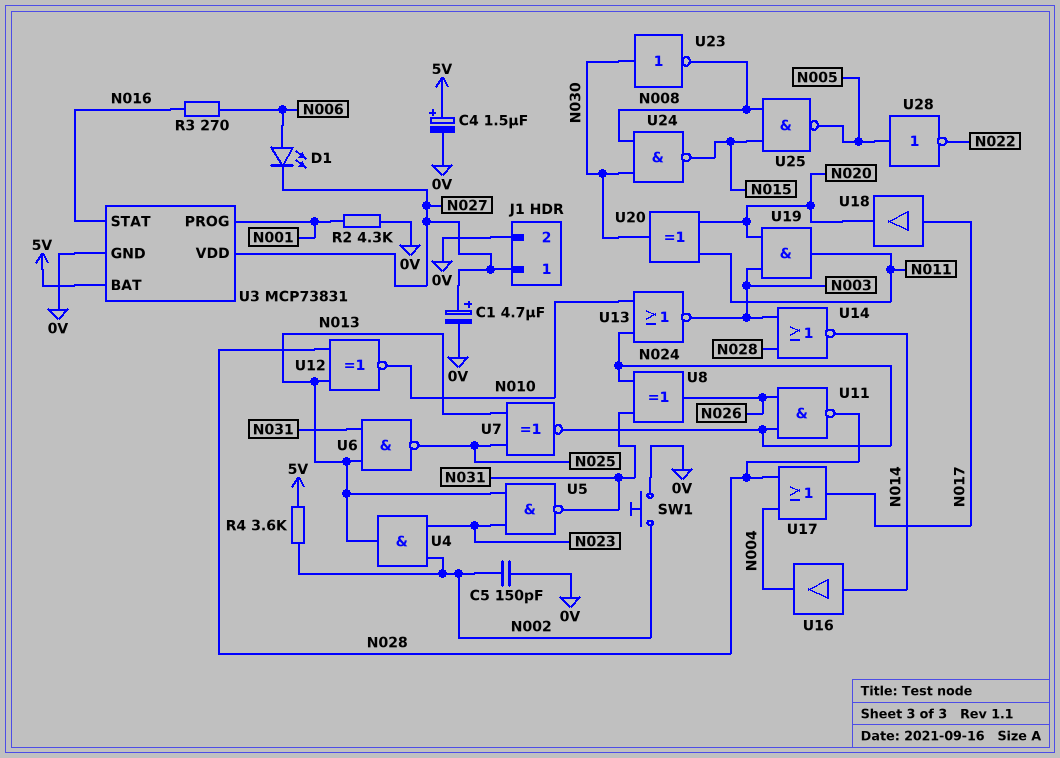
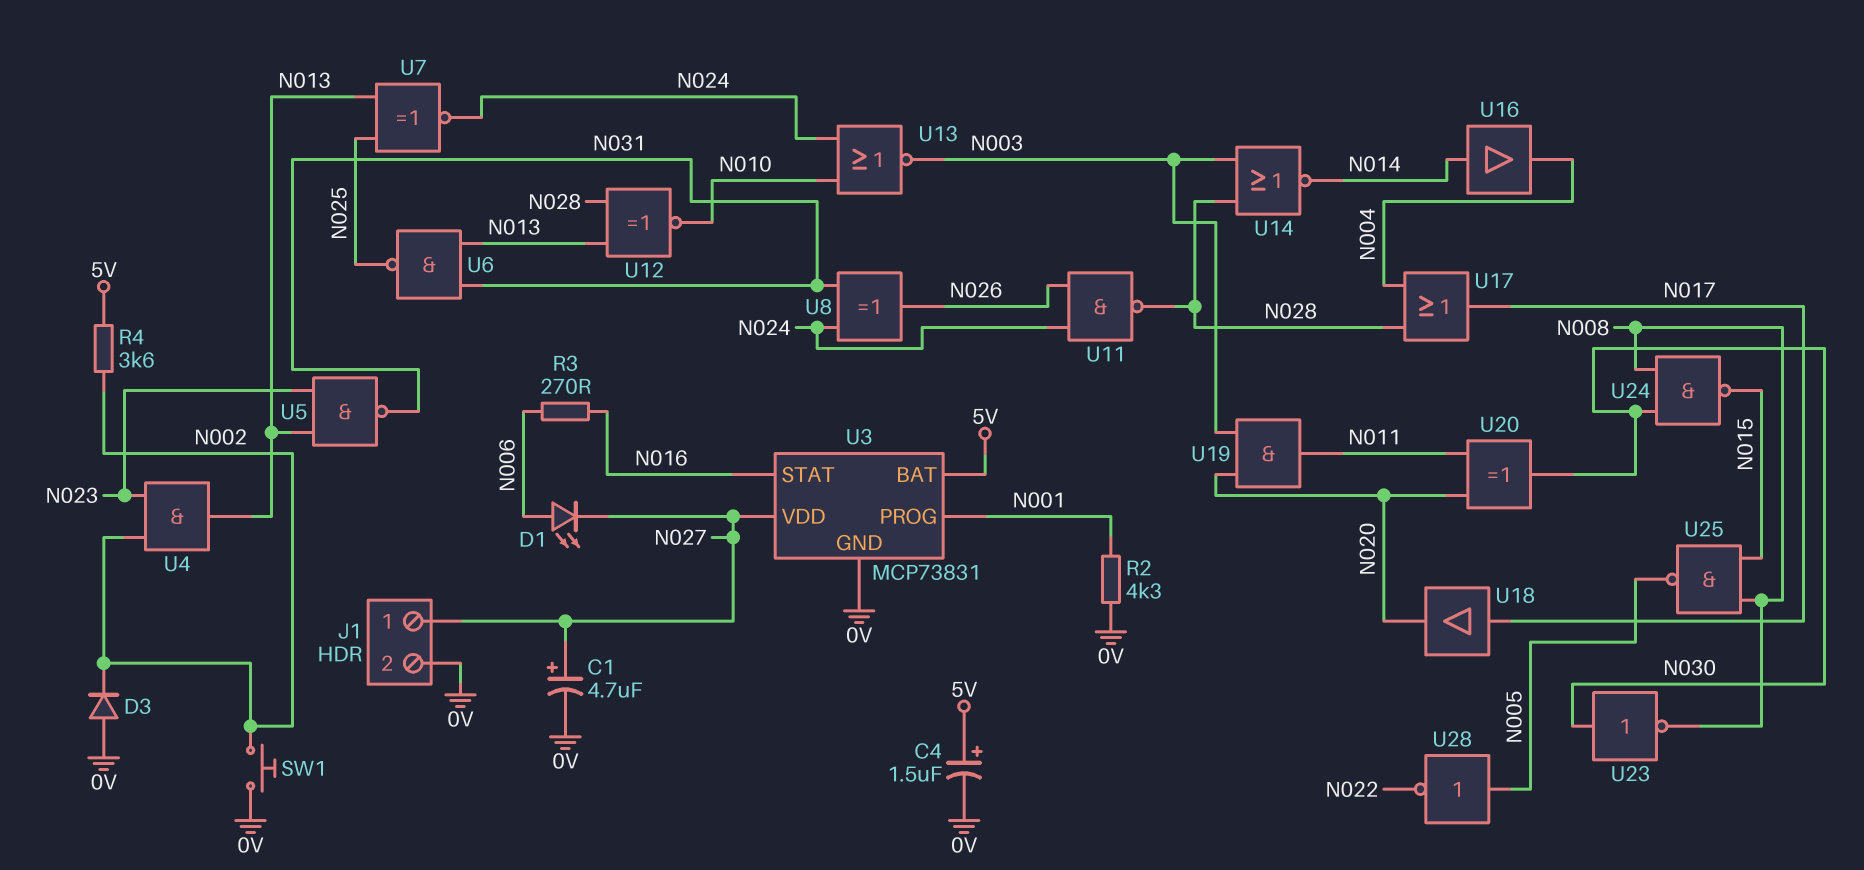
C5: 150pF (0V, N002) -> none
D3: none -> diode (A 0V, K N002)

